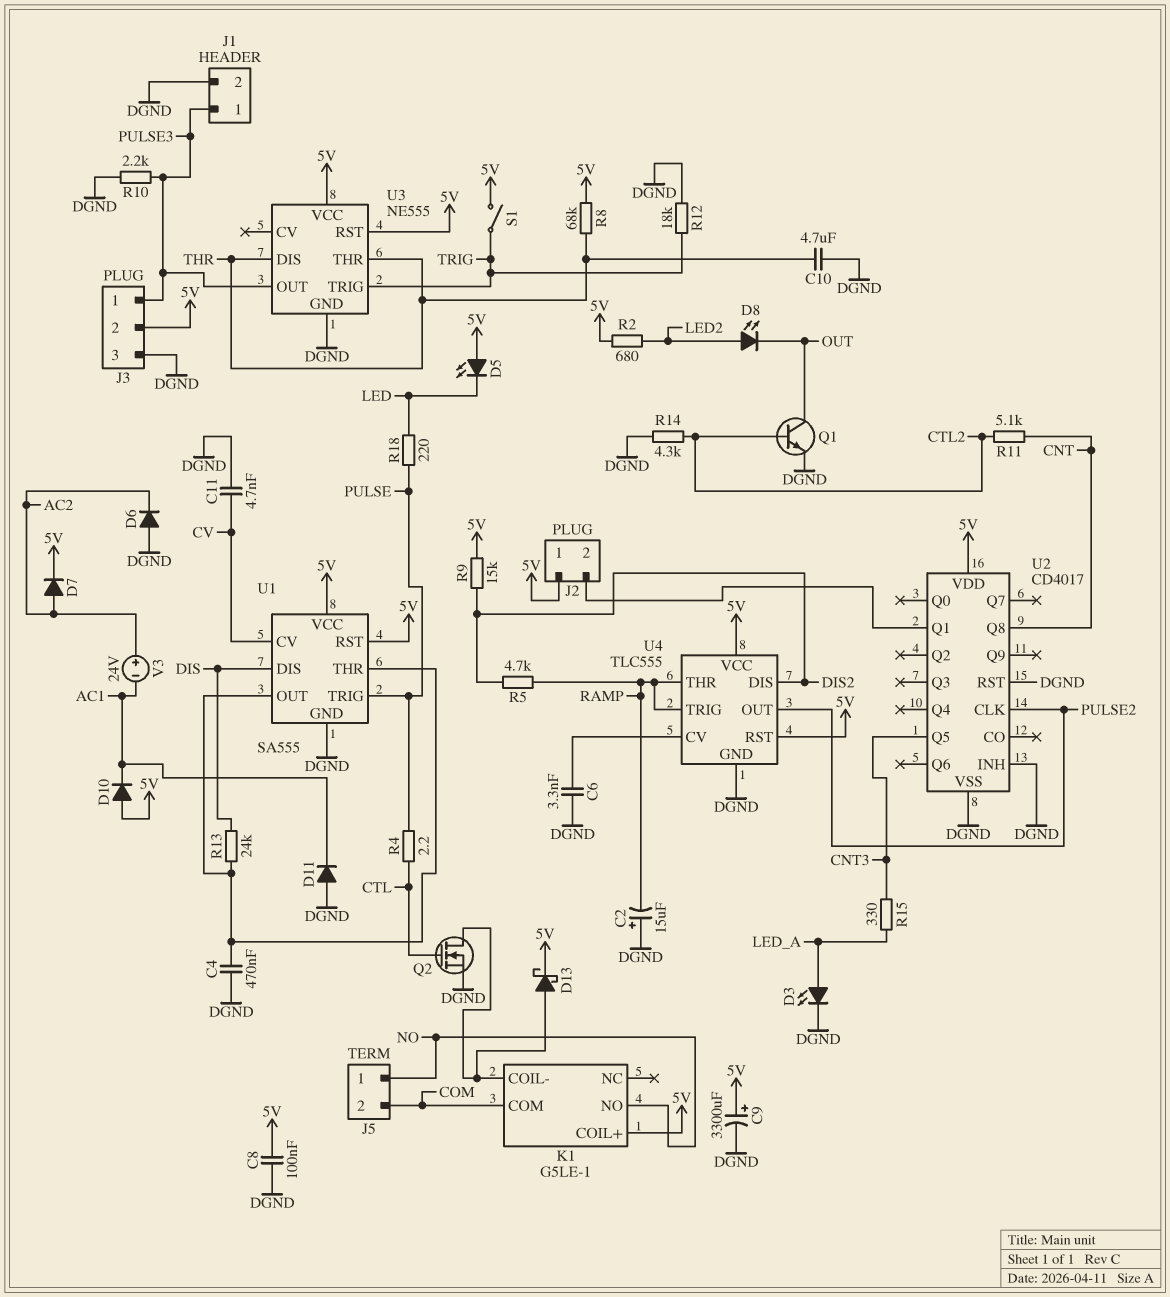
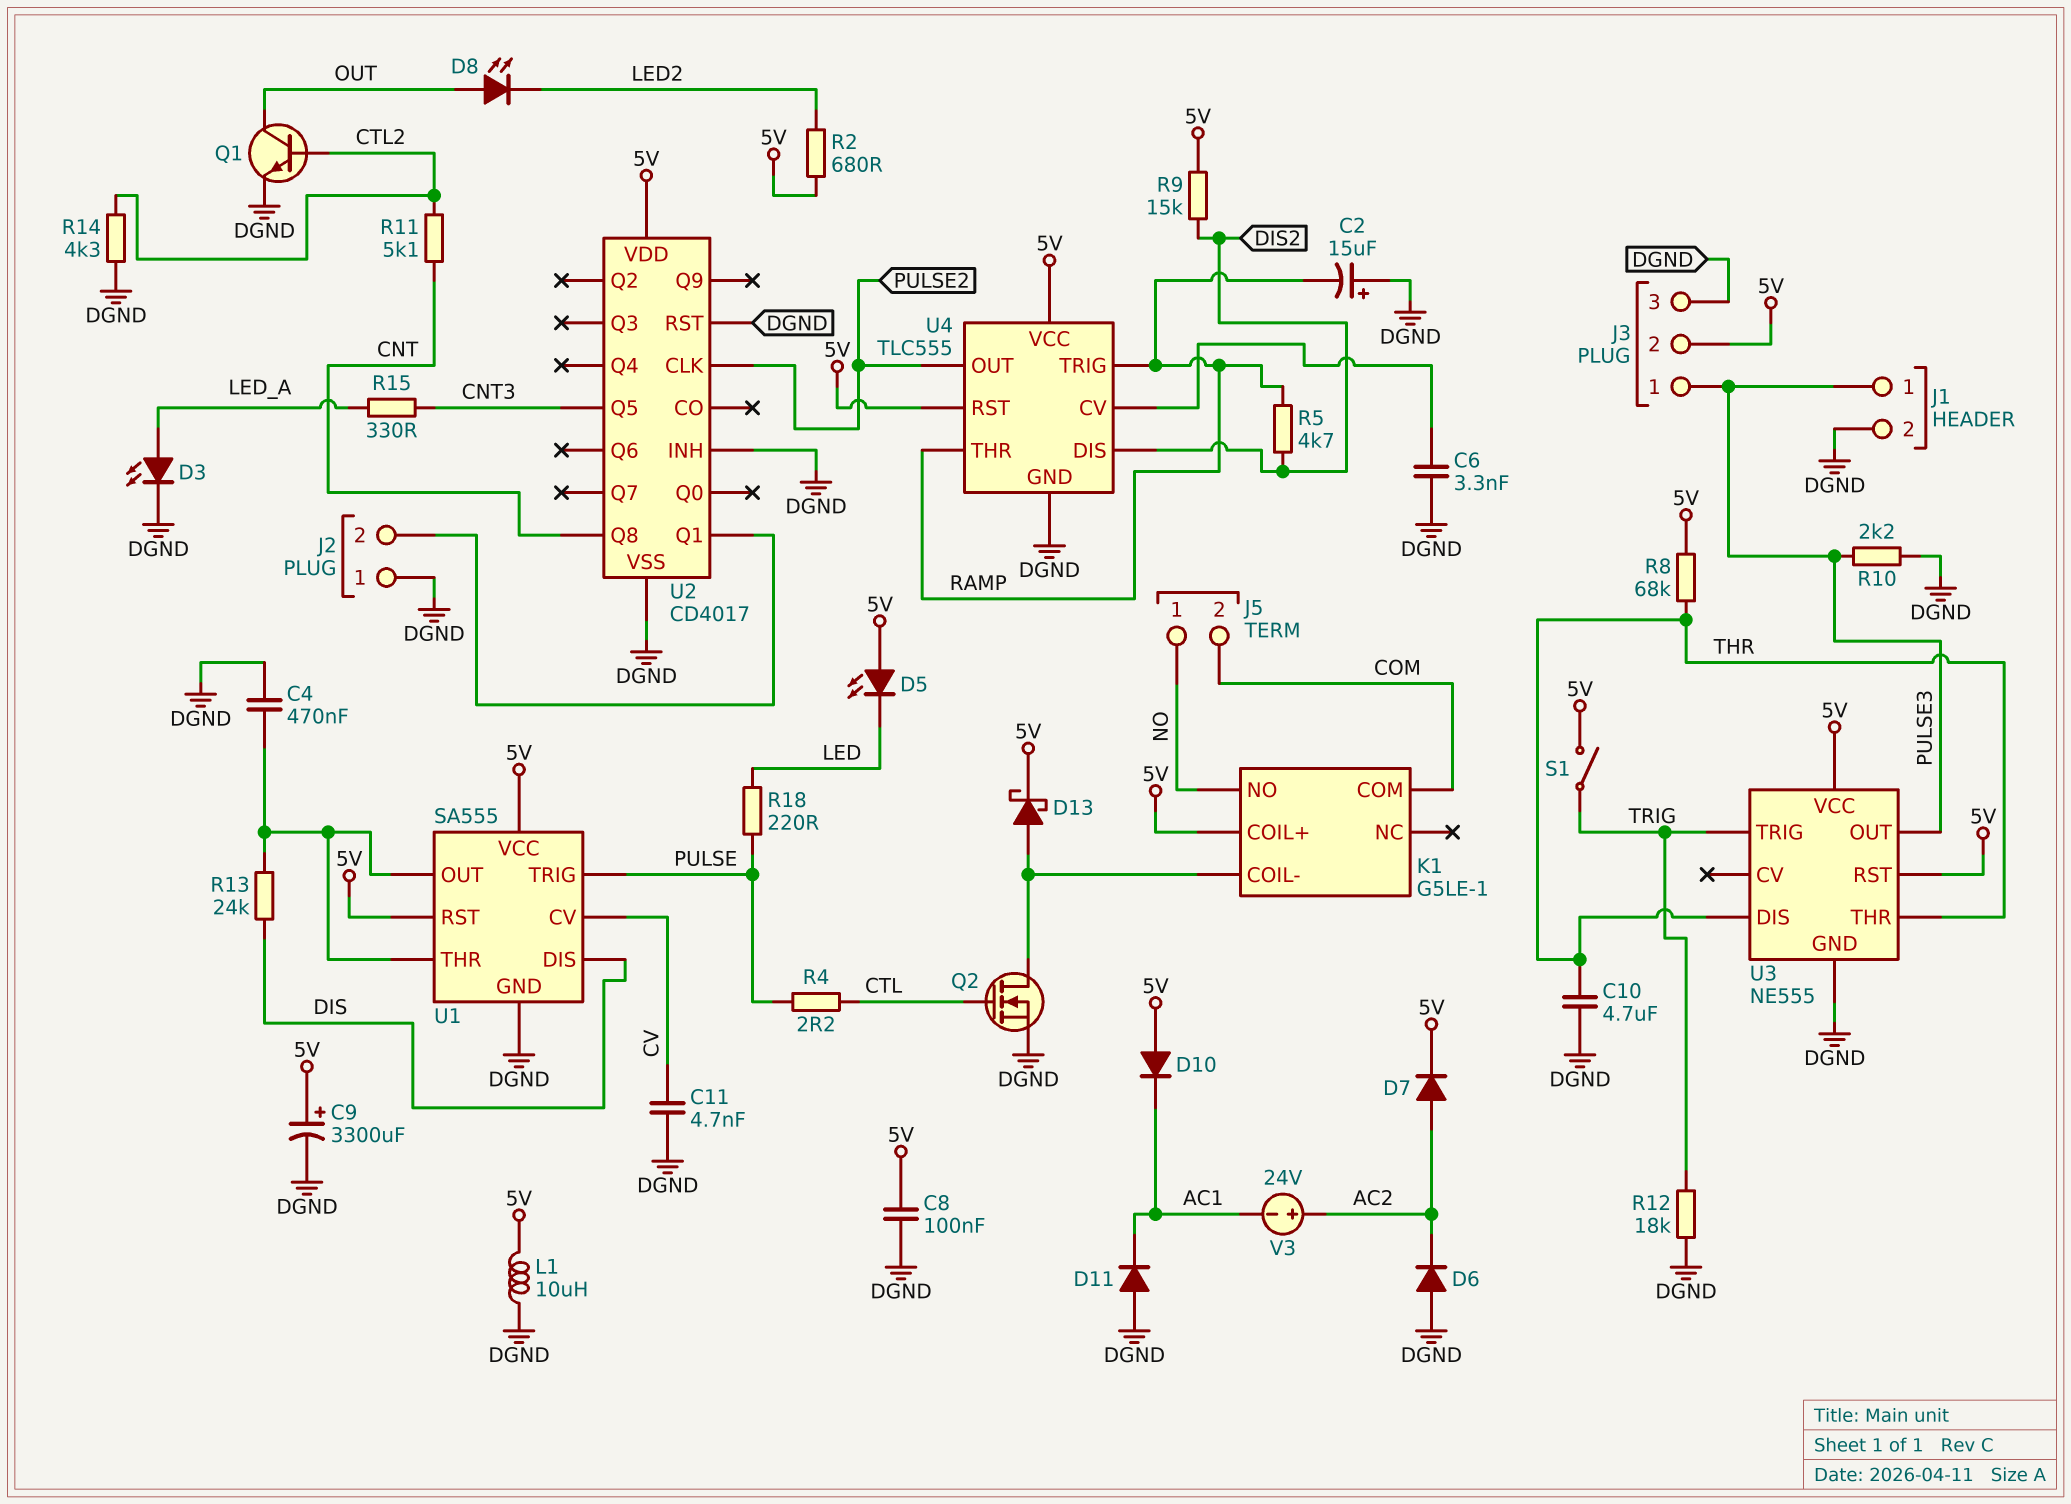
D8: LED (A LED2, K OUT) -> LED (A OUT, K LED2)
J2 pin 1: 5V -> DGND
L1: none -> 10uH (5V, DGND)

